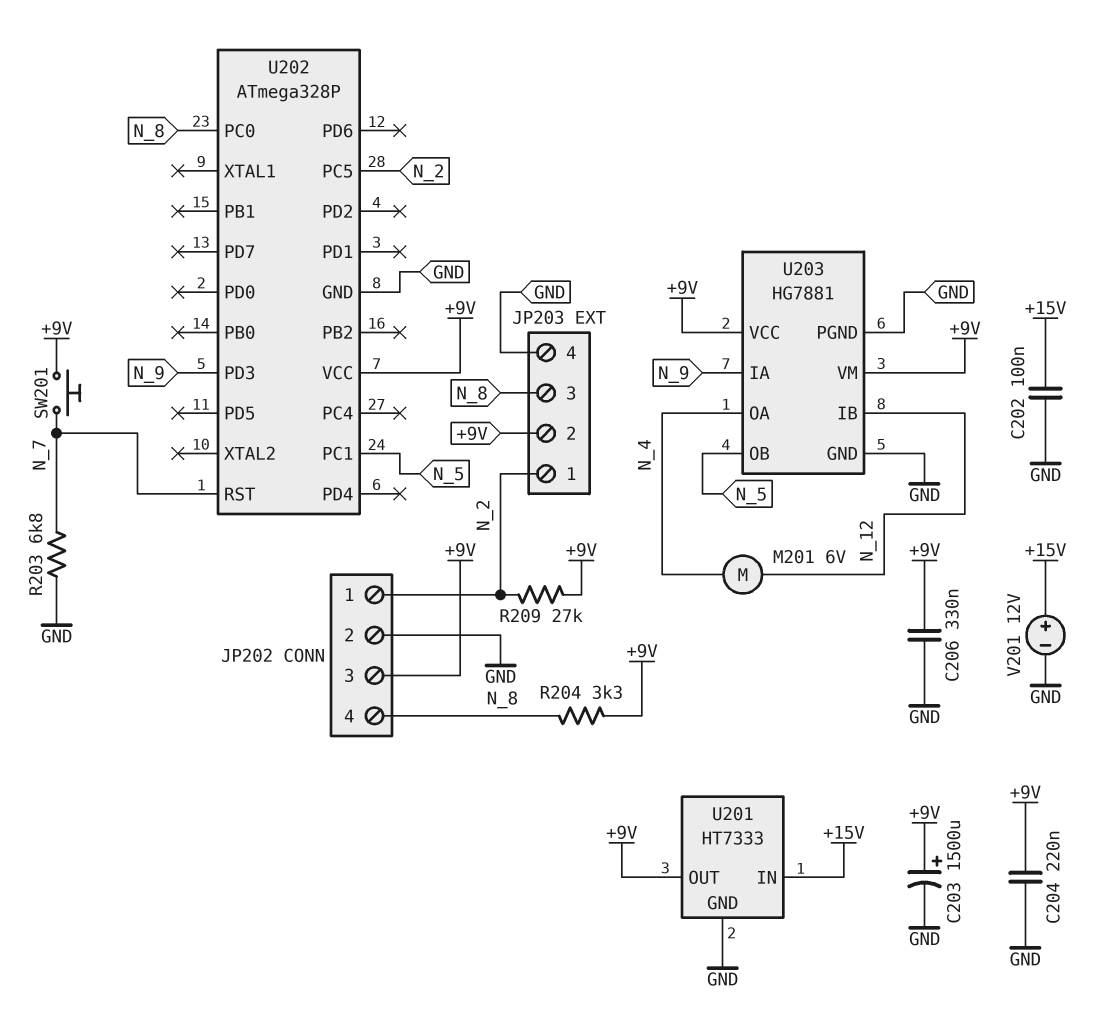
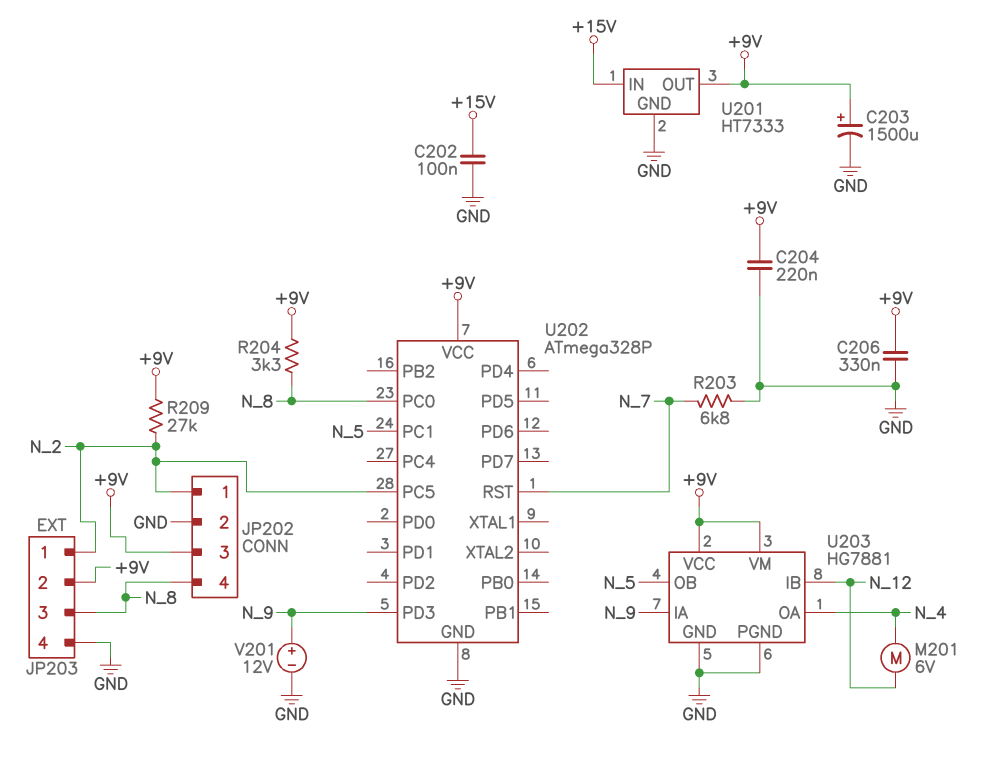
SW201: button (+9V, N_7) -> none
V201: 12V (plus +15V, minus GND) -> 12V (plus N_9, minus GND)

